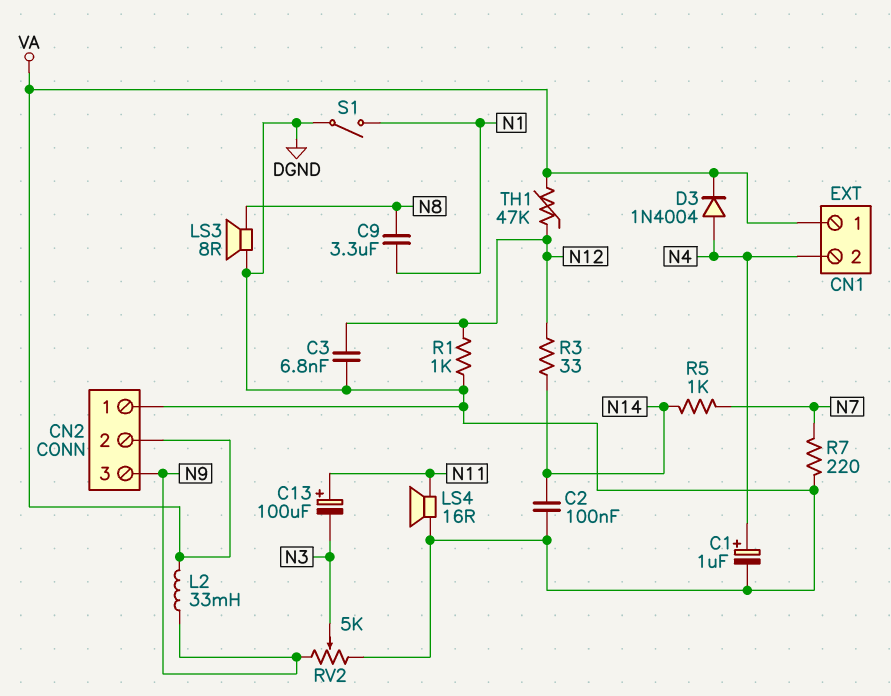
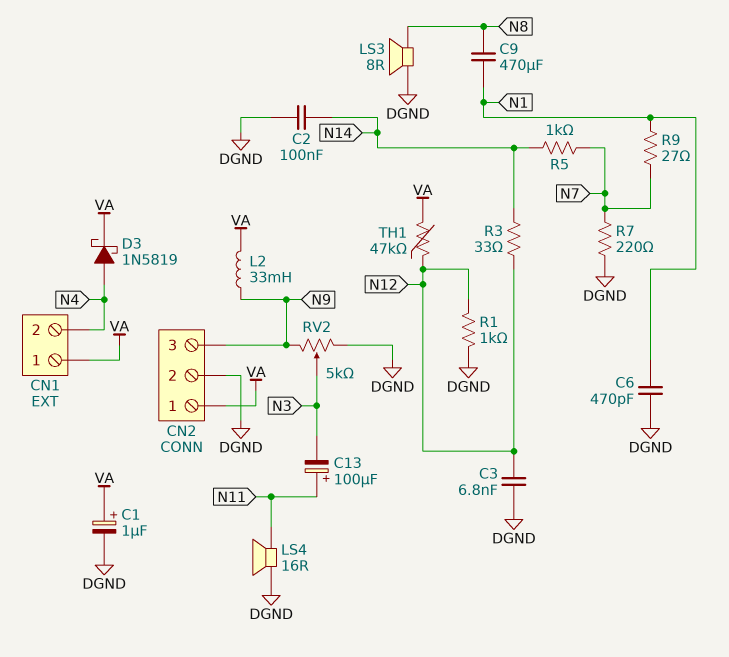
C1: 1uF (plus N4, minus DGND) -> 1uF (plus VA, minus DGND)
C6: none -> 470pF (DGND, N1)
C9: 3.3uF (N1, N8) -> 470uF (N1, N8)
CN2 pin 1: DGND -> VA
CN2 pin 2: VA -> DGND
D3: diode 1N4004 (A N4, K VA) -> schottky 1N5819 (A N4, K VA)
R9: none -> 27 (N1, N7)
S1: switch (DGND, N1) -> none

